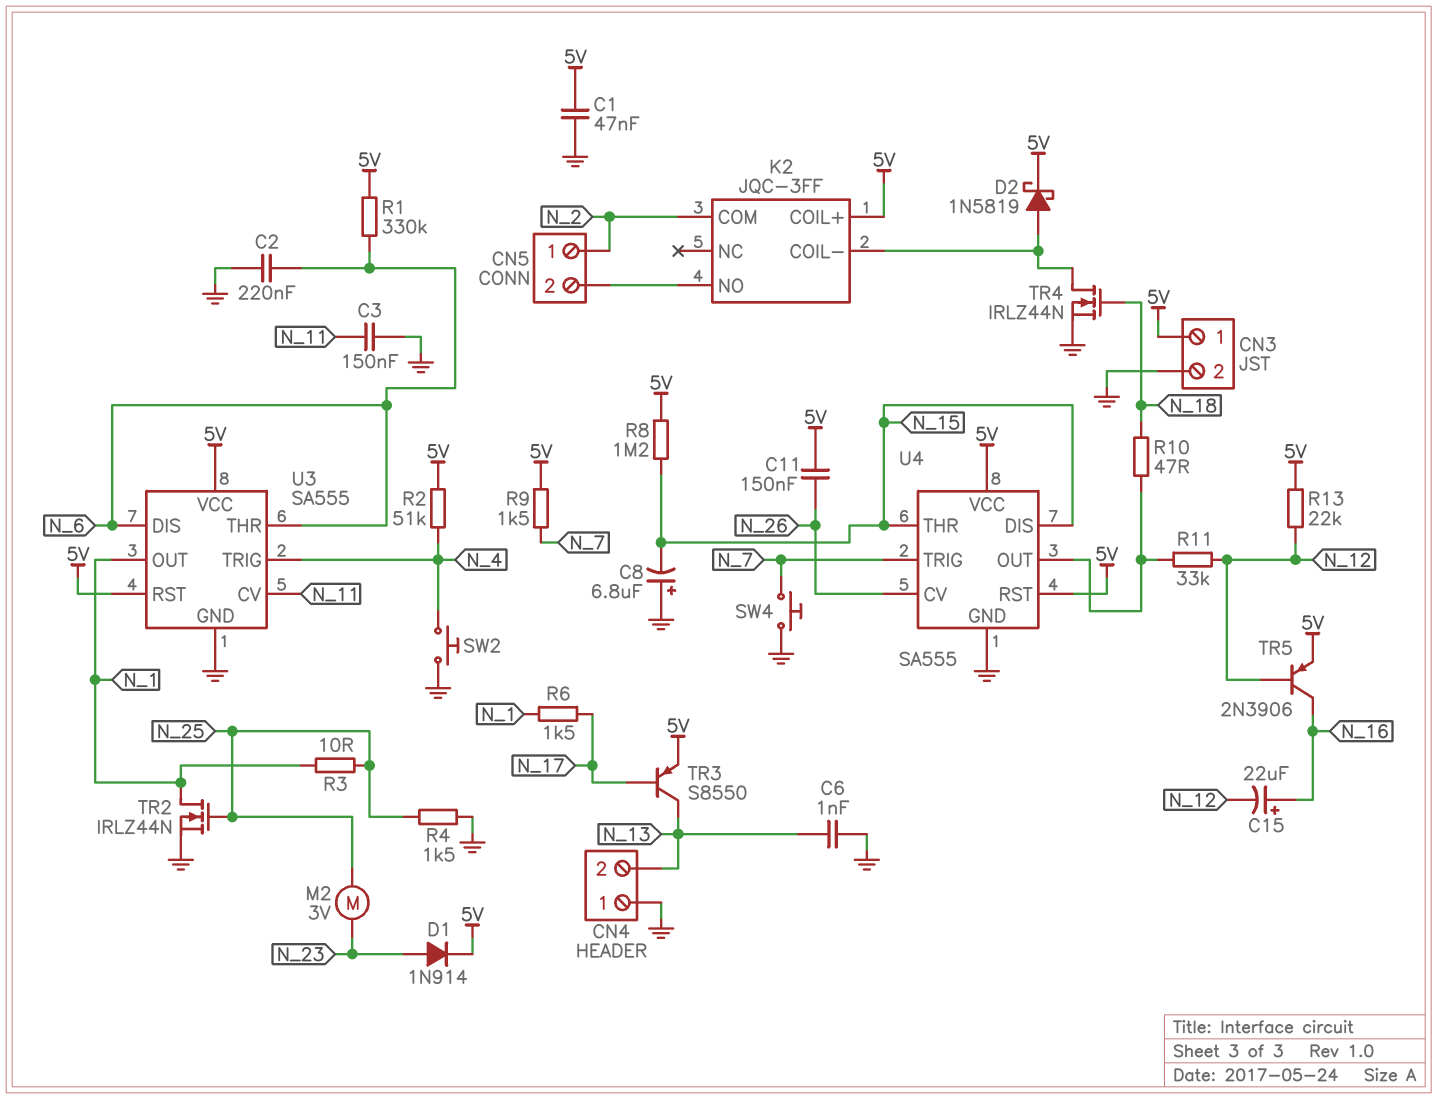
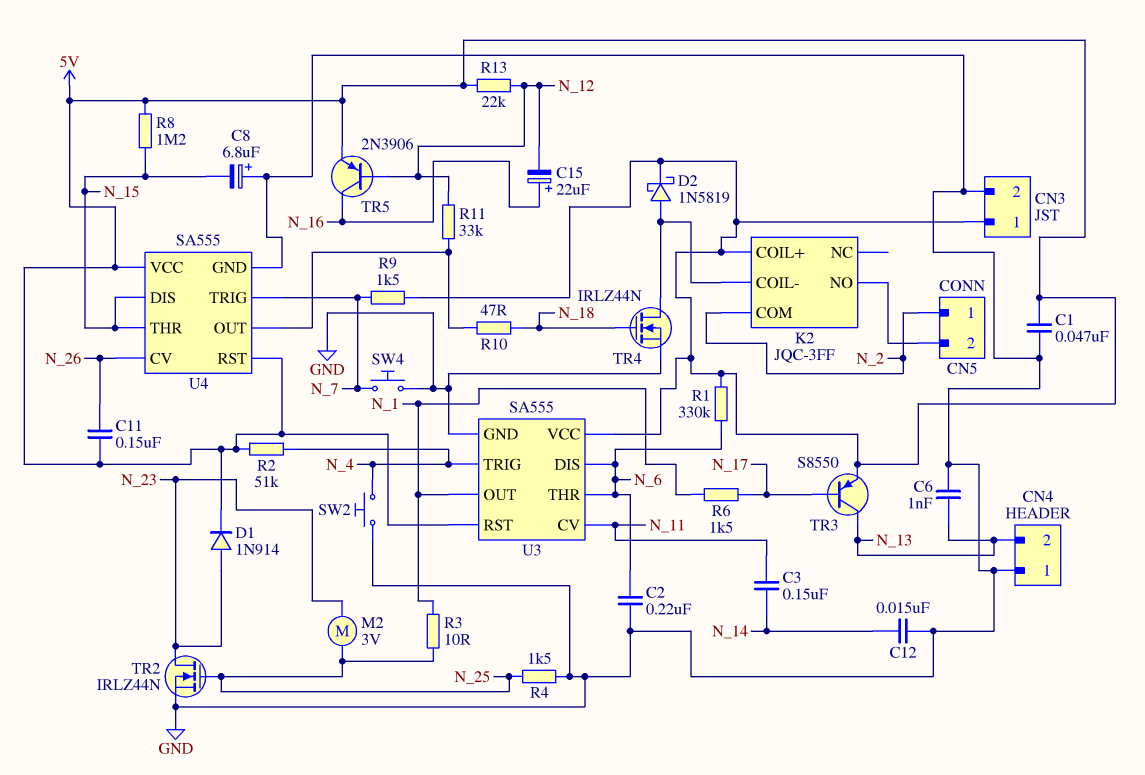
C3: 150nF (GND, N_11) -> 150nF (N_11, N_14)
C12: none -> 15nF (GND, N_14)
TR2: NMOS IRLZ44N (G N_25, D N_1, S GND) -> NMOS IRLZ44N (G N_25, D N_23, S GND)

